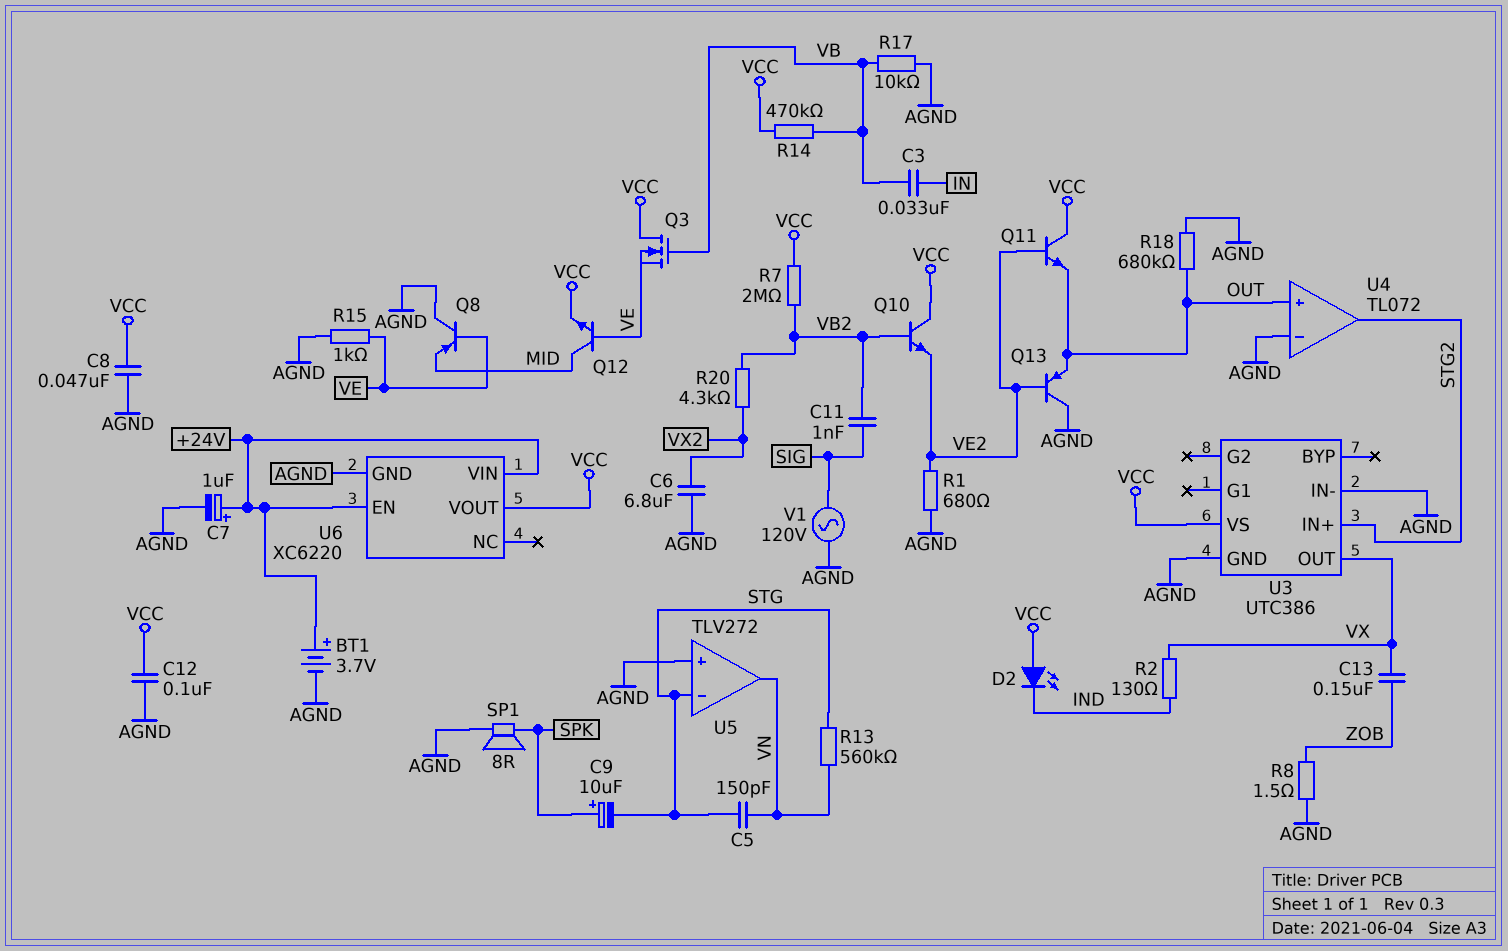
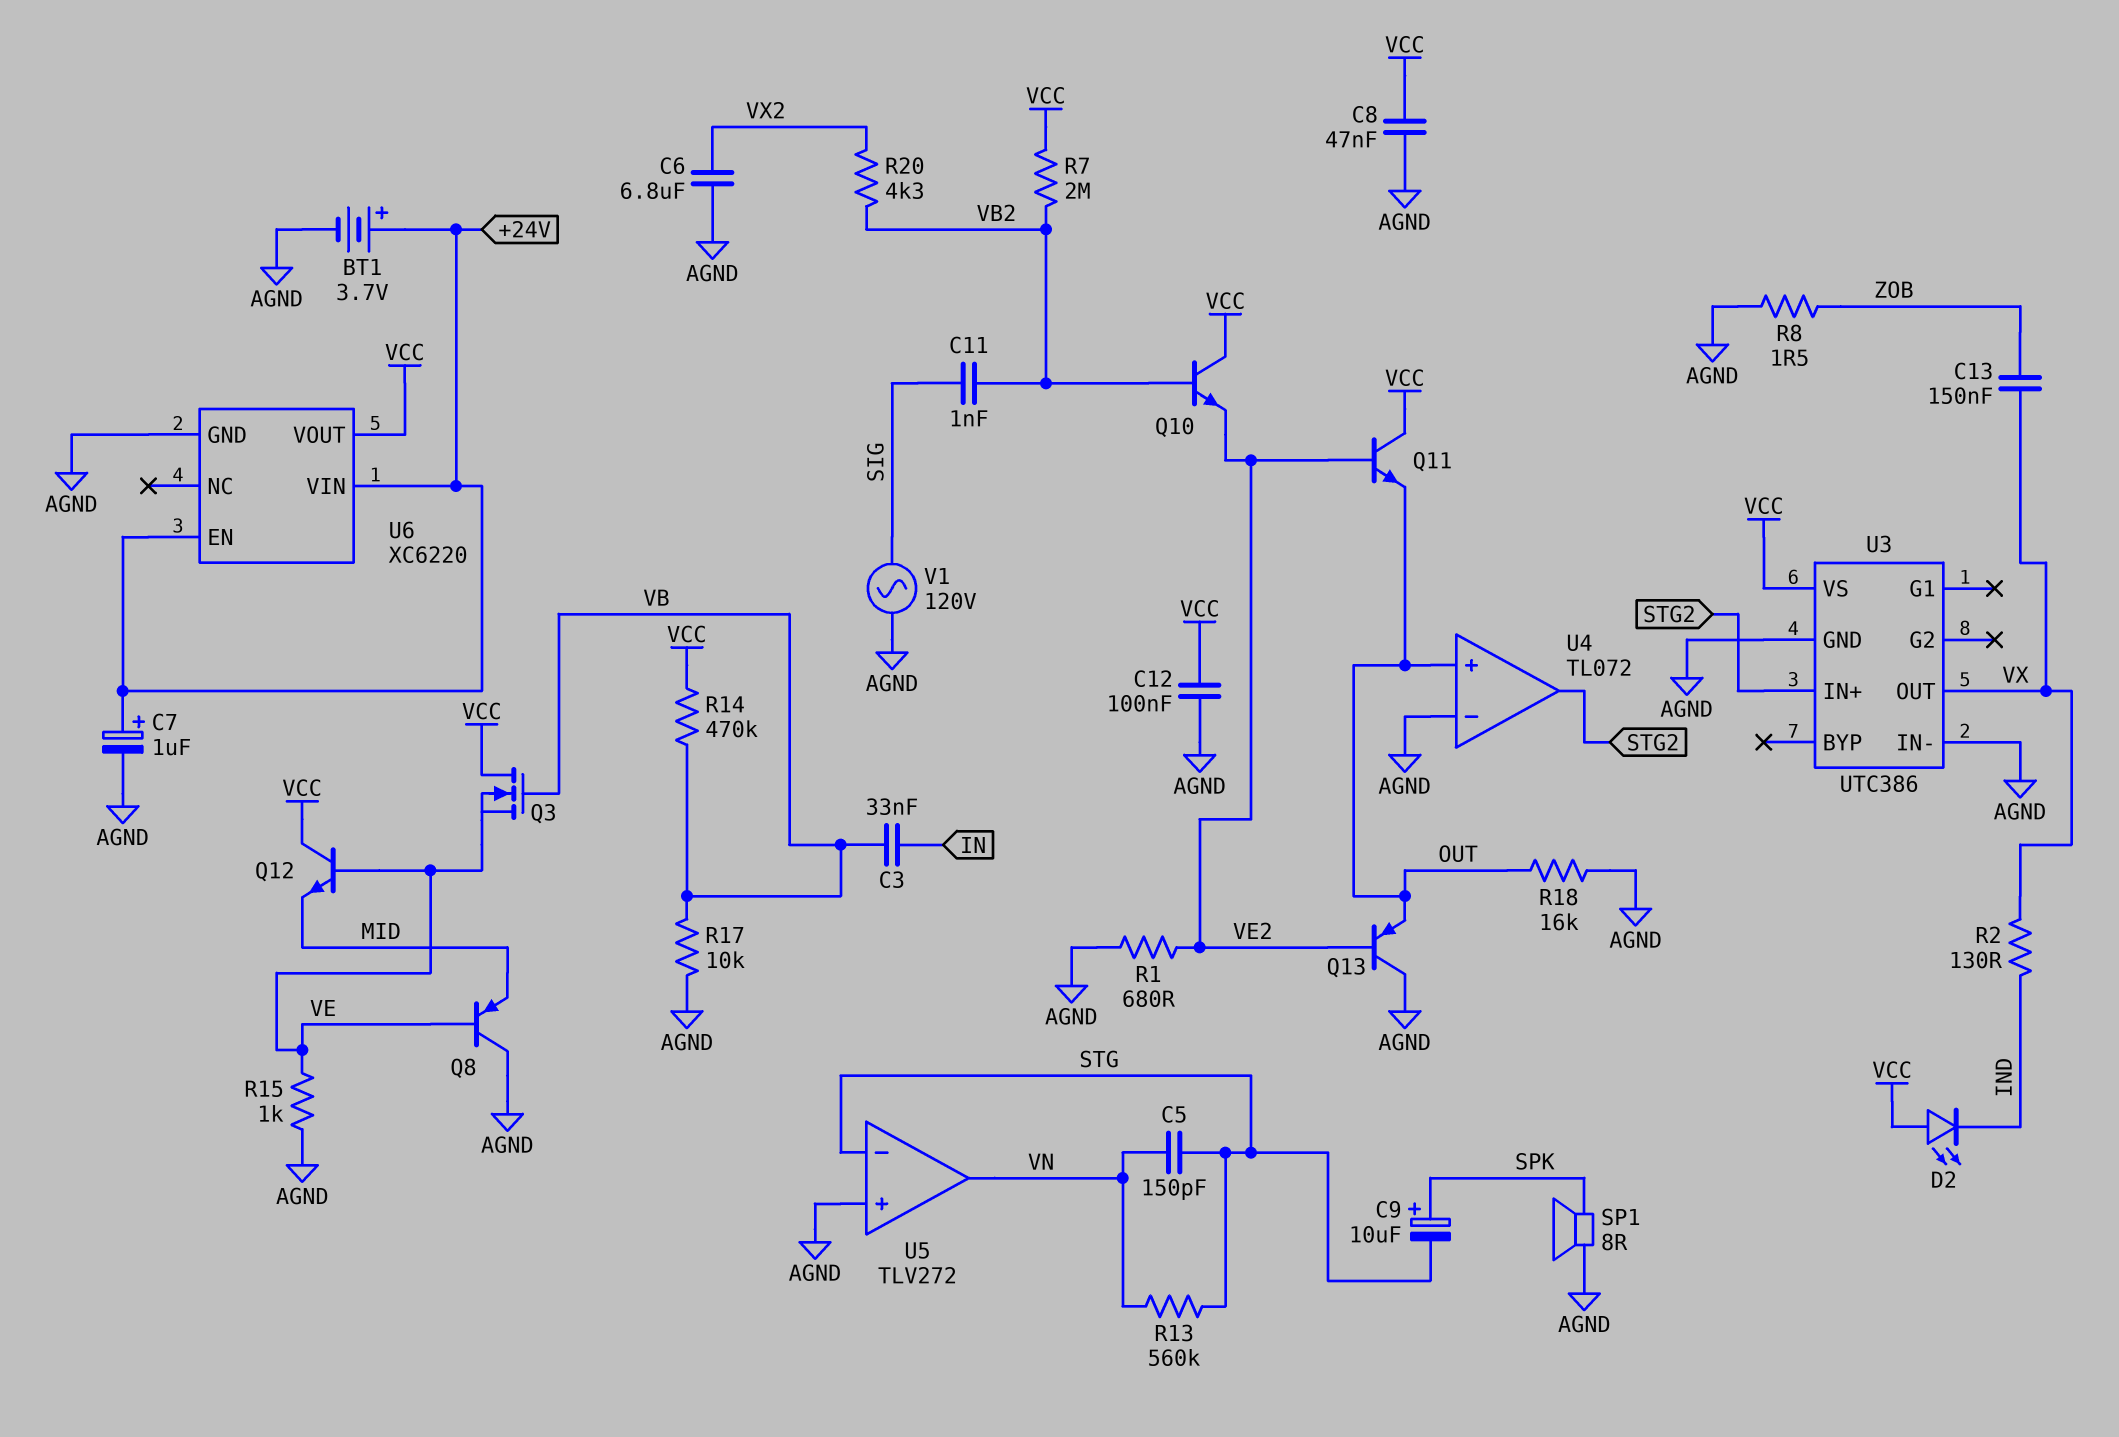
Q12: NPN (B VE, C MID, E VCC) -> NPN (B VE, C VCC, E MID)
R18: 680k (AGND, OUT) -> 16k (AGND, OUT)

